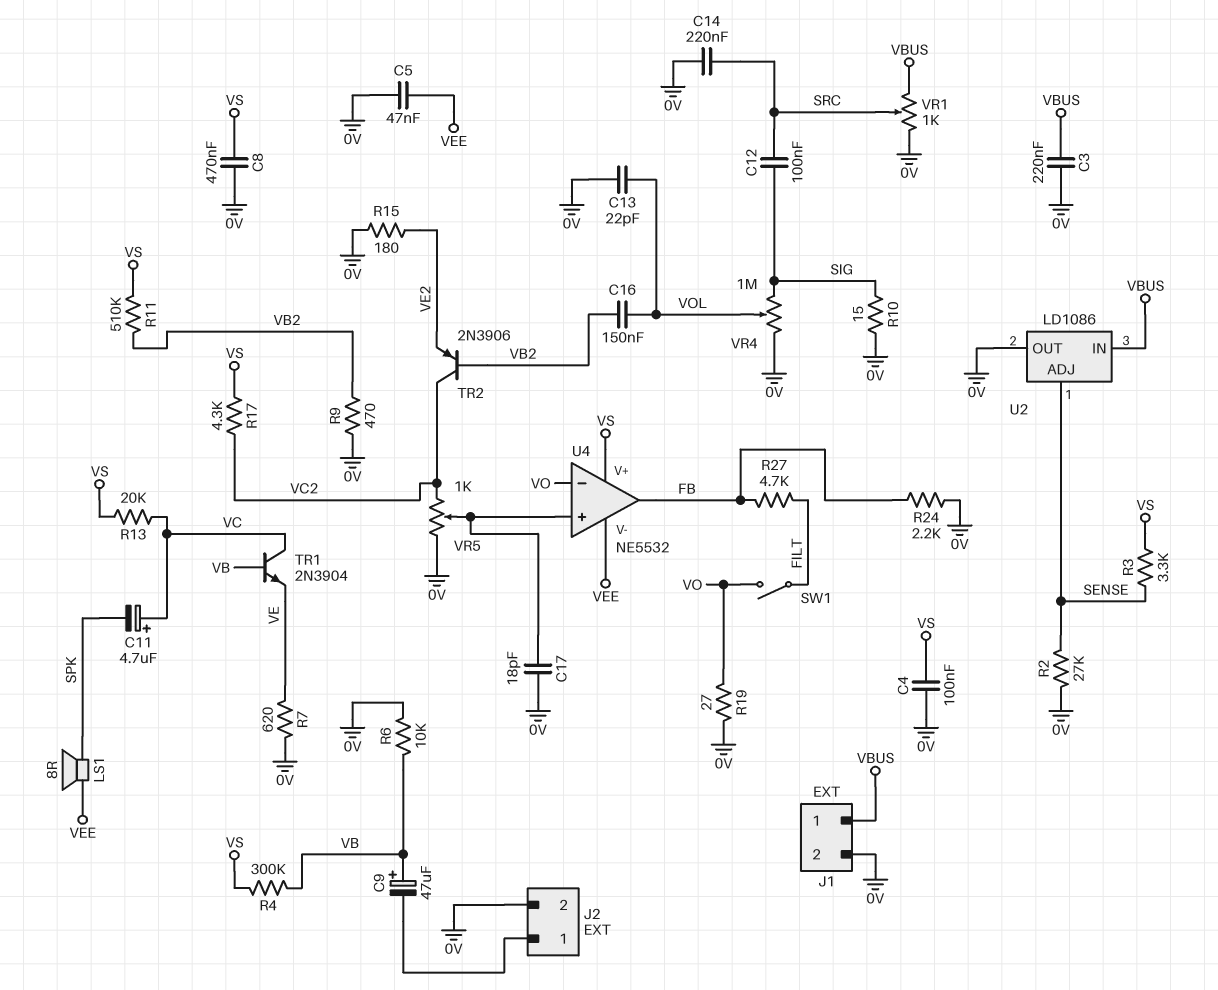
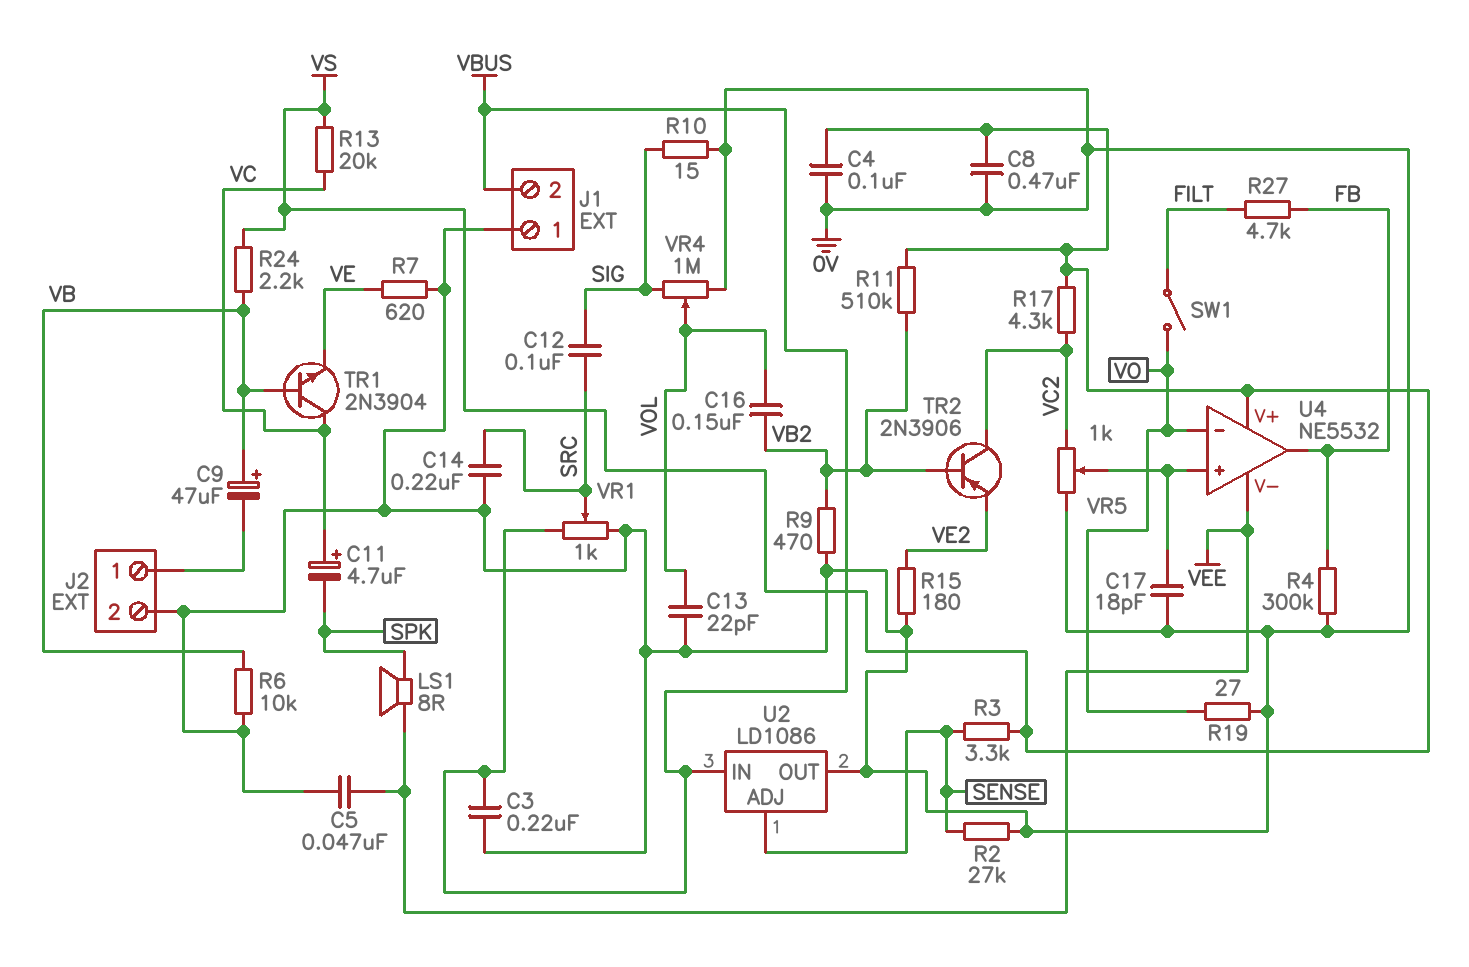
J1 pin 1: VBUS -> 0V
J1 pin 2: 0V -> VBUS
R4: 300k (VB, VS) -> 300k (0V, FB)
R24: 2.2k (0V, FB) -> 2.2k (VB, VS)

